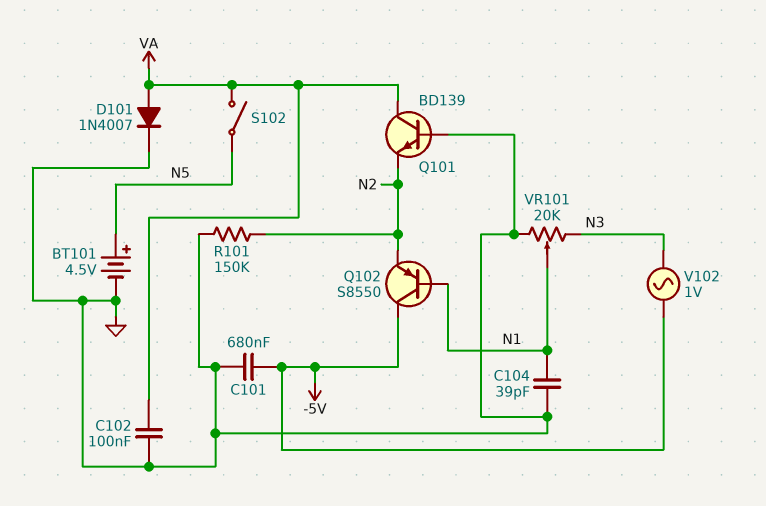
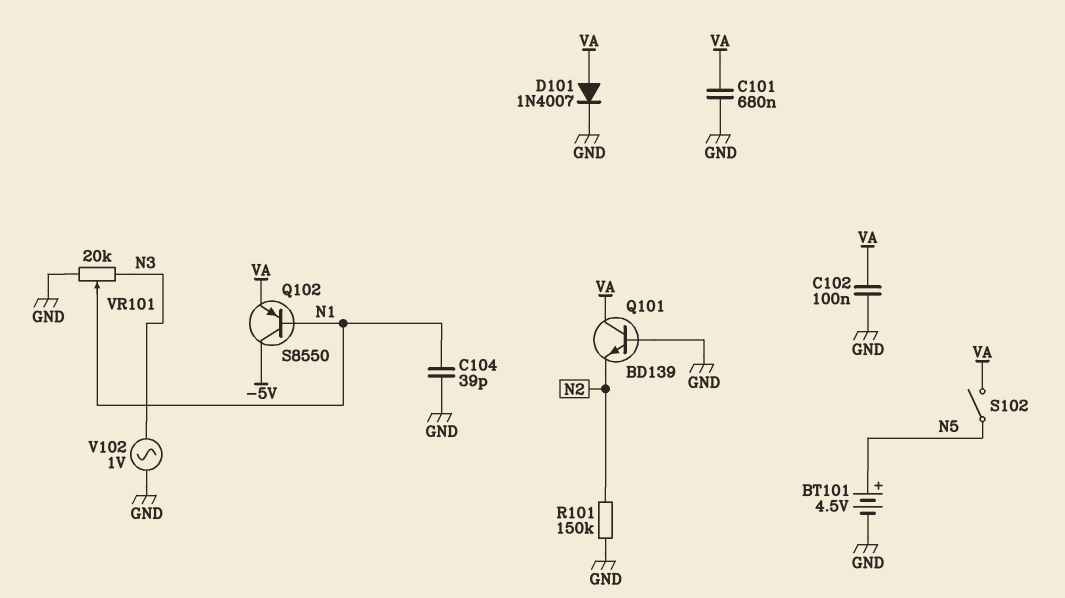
C101: 680nF (-5V, GND) -> 680nF (GND, VA)
Q102: PNP S8550 (B N1, C -5V, E N2) -> PNP S8550 (B N1, C -5V, E VA)
V102: AC 1V (-5V, N3) -> AC 1V (GND, N3)

